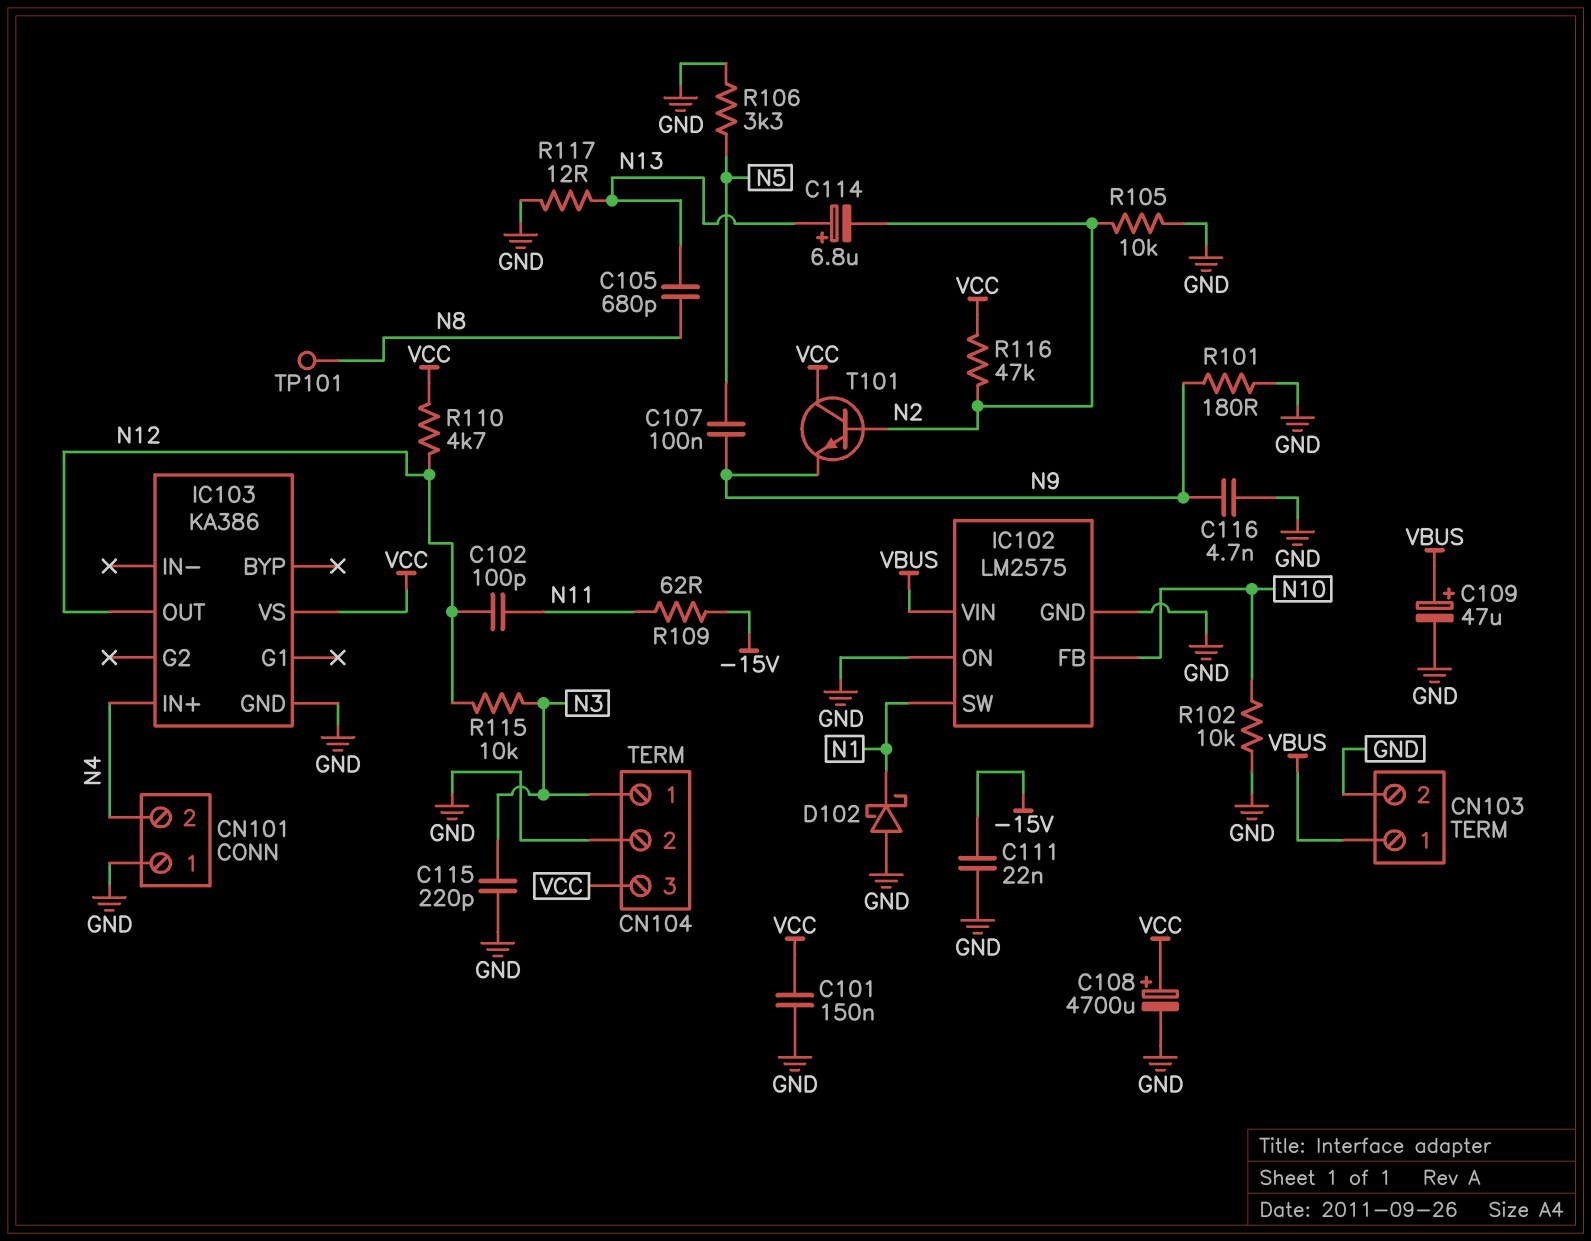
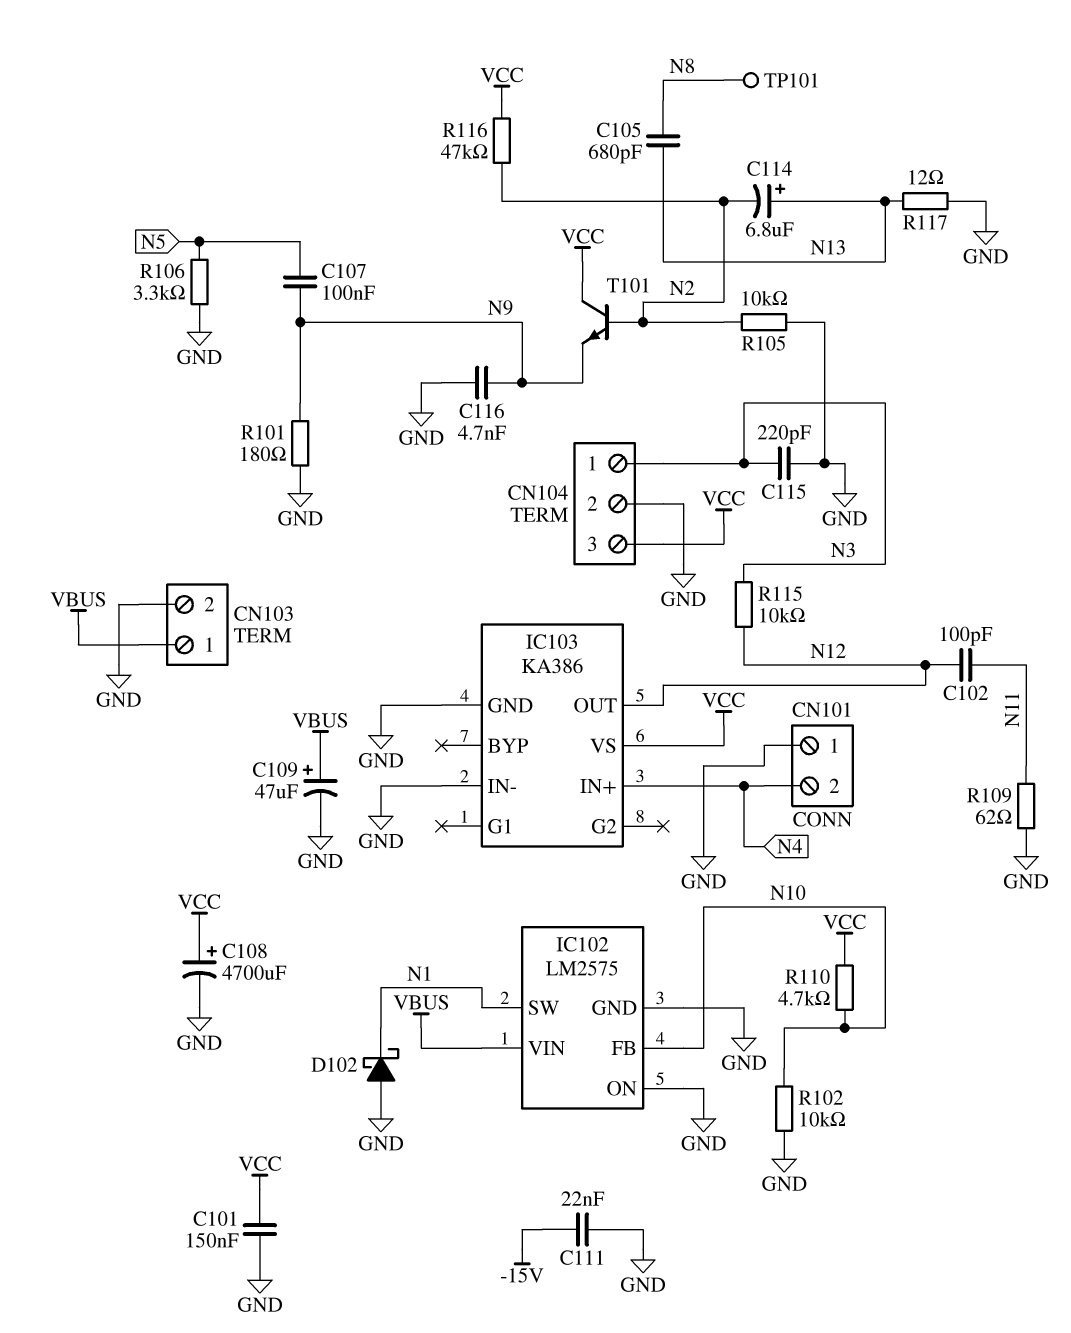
IC103 pin IN-: none -> GND
R109: 62 (-15V, N11) -> 62 (GND, N11)
R110: 4.7k (N12, VCC) -> 4.7k (N10, VCC)

